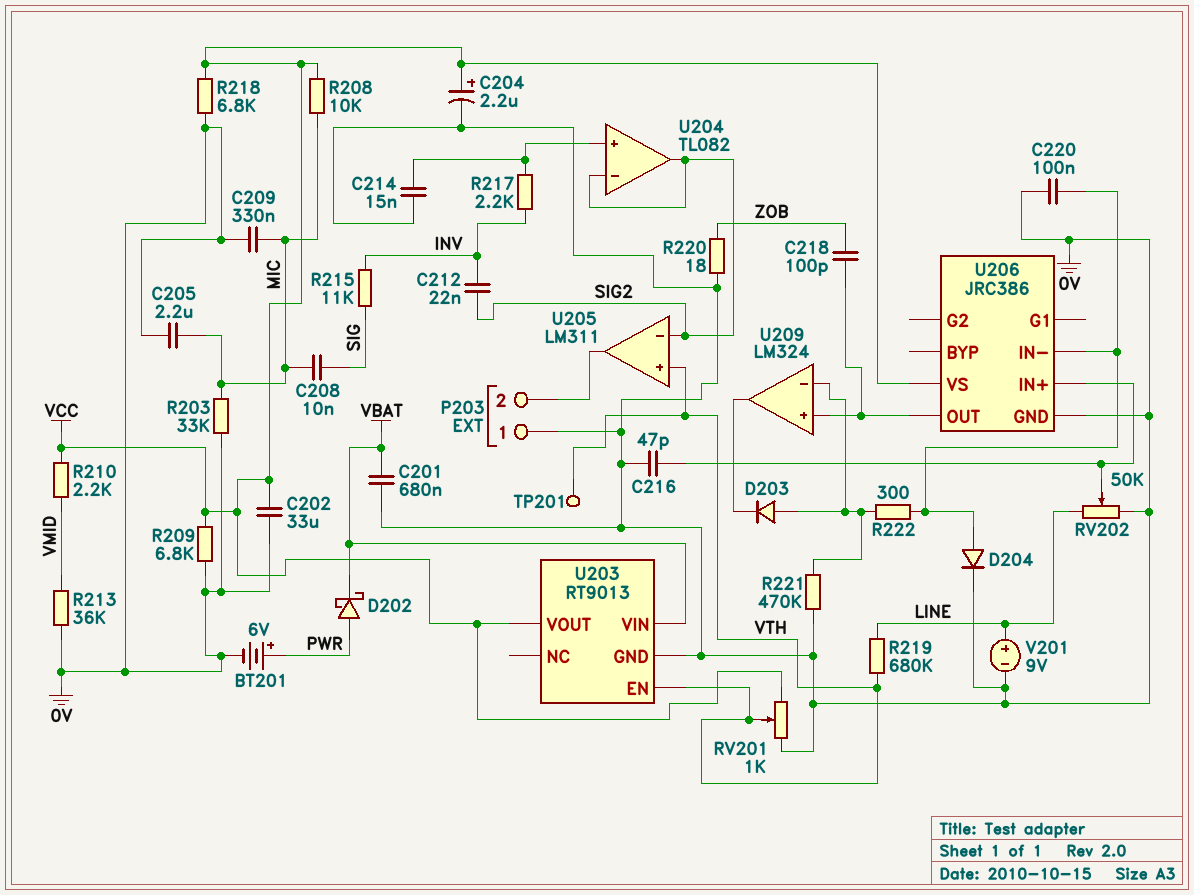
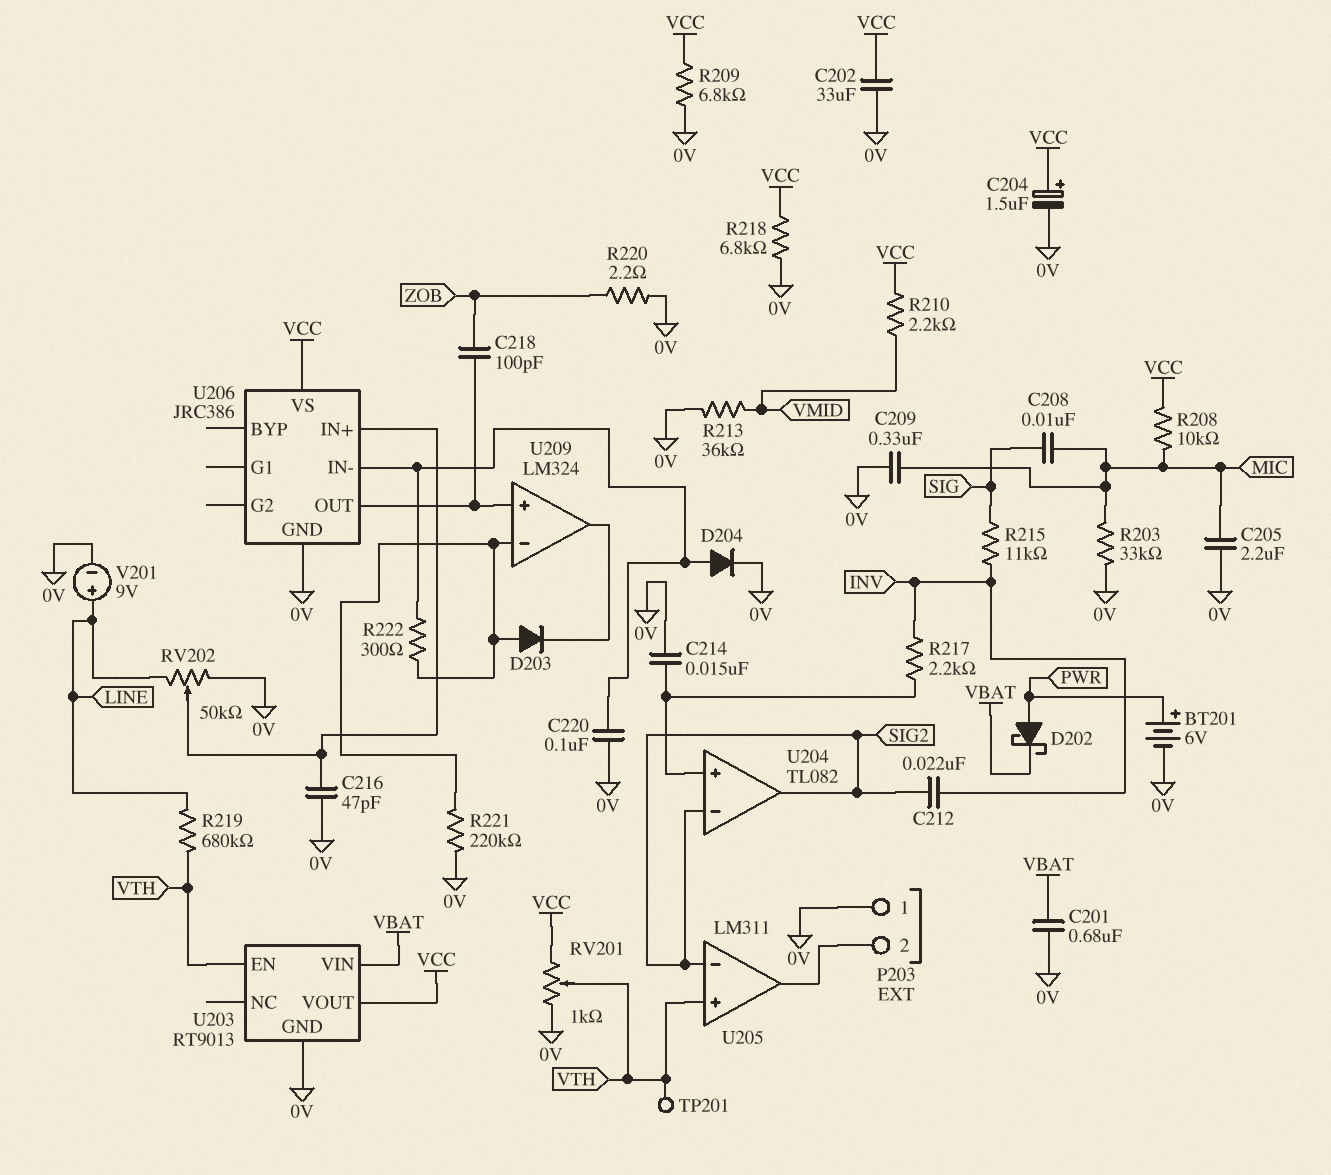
C204: 2.2uF (plus VCC, minus 0V) -> 1.5uF (plus VCC, minus 0V)
R220: 18 (0V, ZOB) -> 2.2 (0V, ZOB)
R221: 470k (0V, U209/in-) -> 220k (0V, U209/in-)

